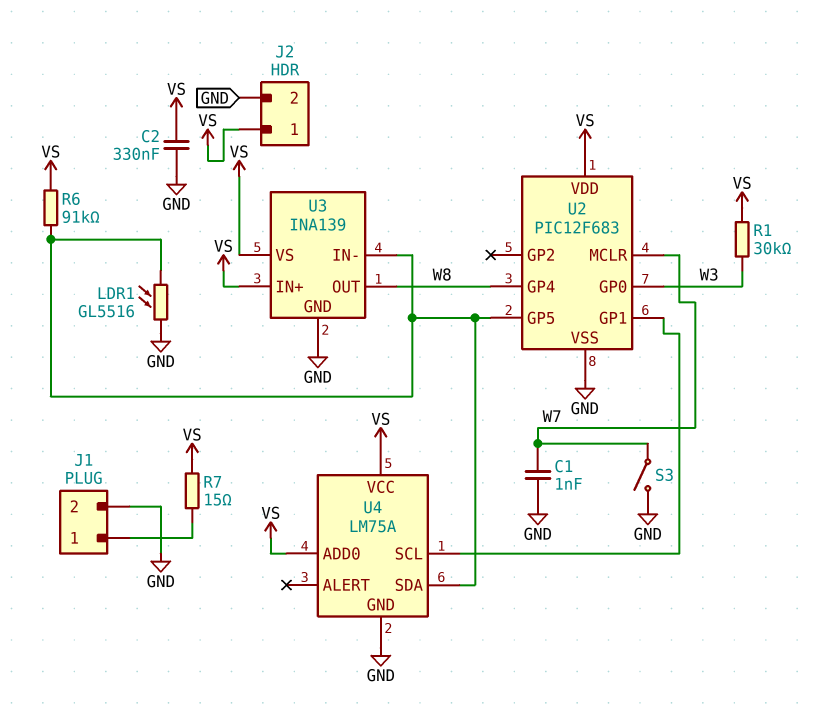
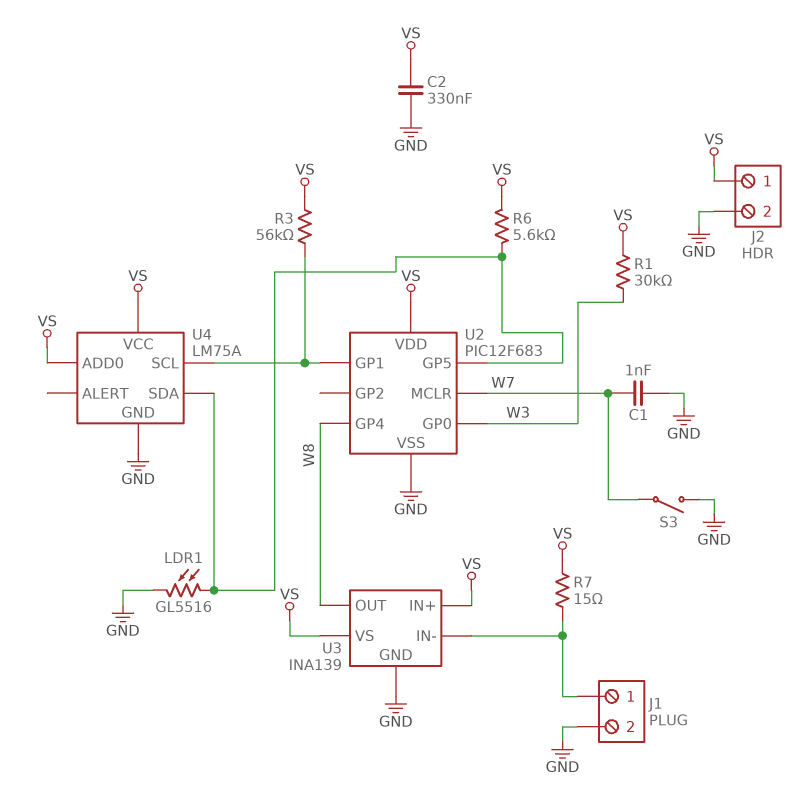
R3: none -> 56k (U2/GP1, VS)
R6: 91k (U2/GP5, VS) -> 5.6k (U2/GP5, VS)
U3 pin IN-: U2/GP5 -> J1/1

